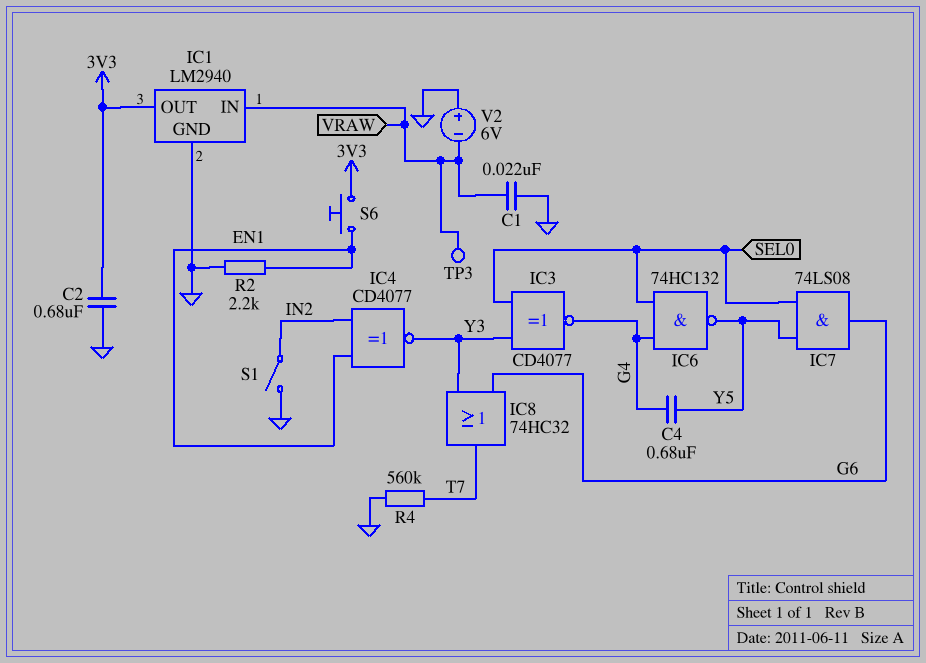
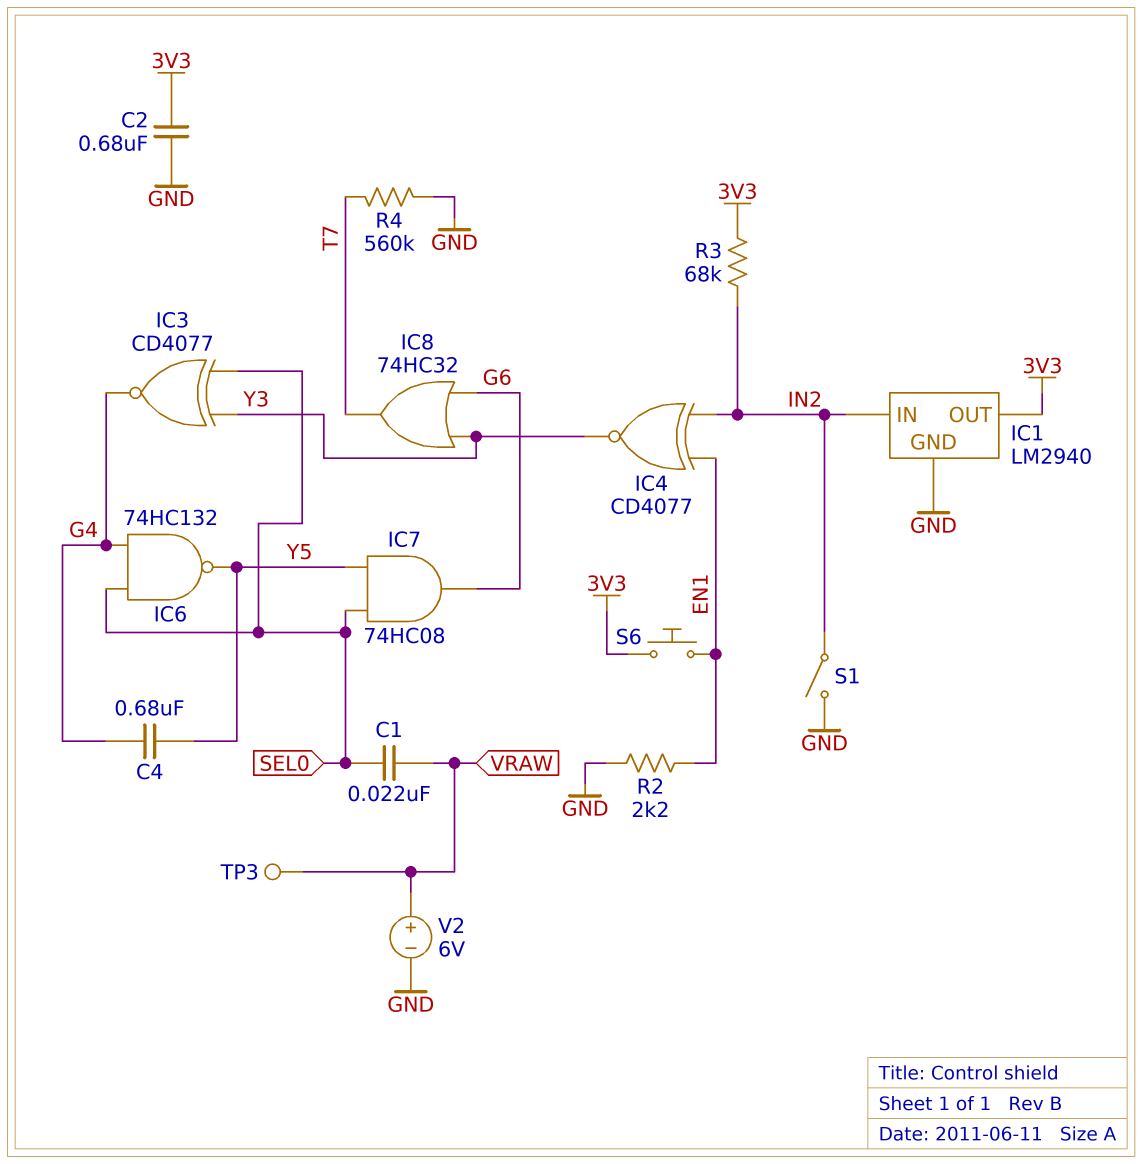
C1: 22nF (GND, VRAW) -> 22nF (SEL0, VRAW)
IC1 pin IN: VRAW -> IN2
IC7: AND 74LS08 (in SEL0, in Y5, out G6) -> AND 74HC08 (in SEL0, in Y5, out G6)
R3: none -> 68k (3V3, IN2)
V2: 6V (plus GND, minus VRAW) -> 6V (plus VRAW, minus GND)

